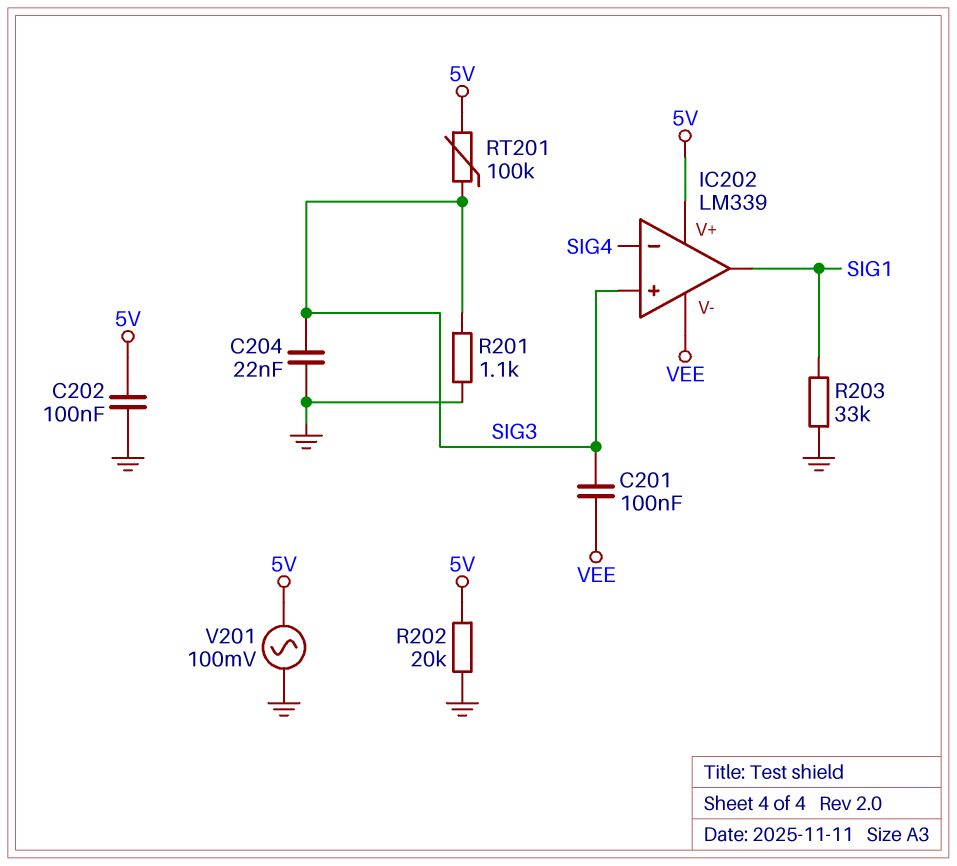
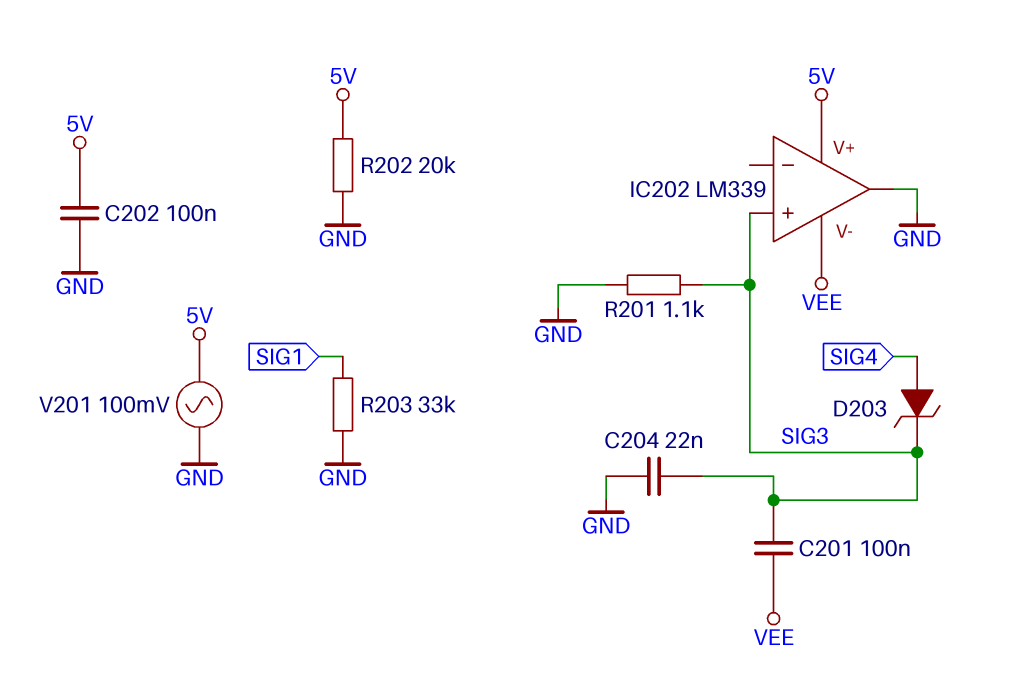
D203: none -> zener (A SIG4, K SIG3)
IC202 pin in-: SIG4 -> none
IC202 pin out: SIG1 -> GND
RT201: 100k (5V, SIG3) -> none

